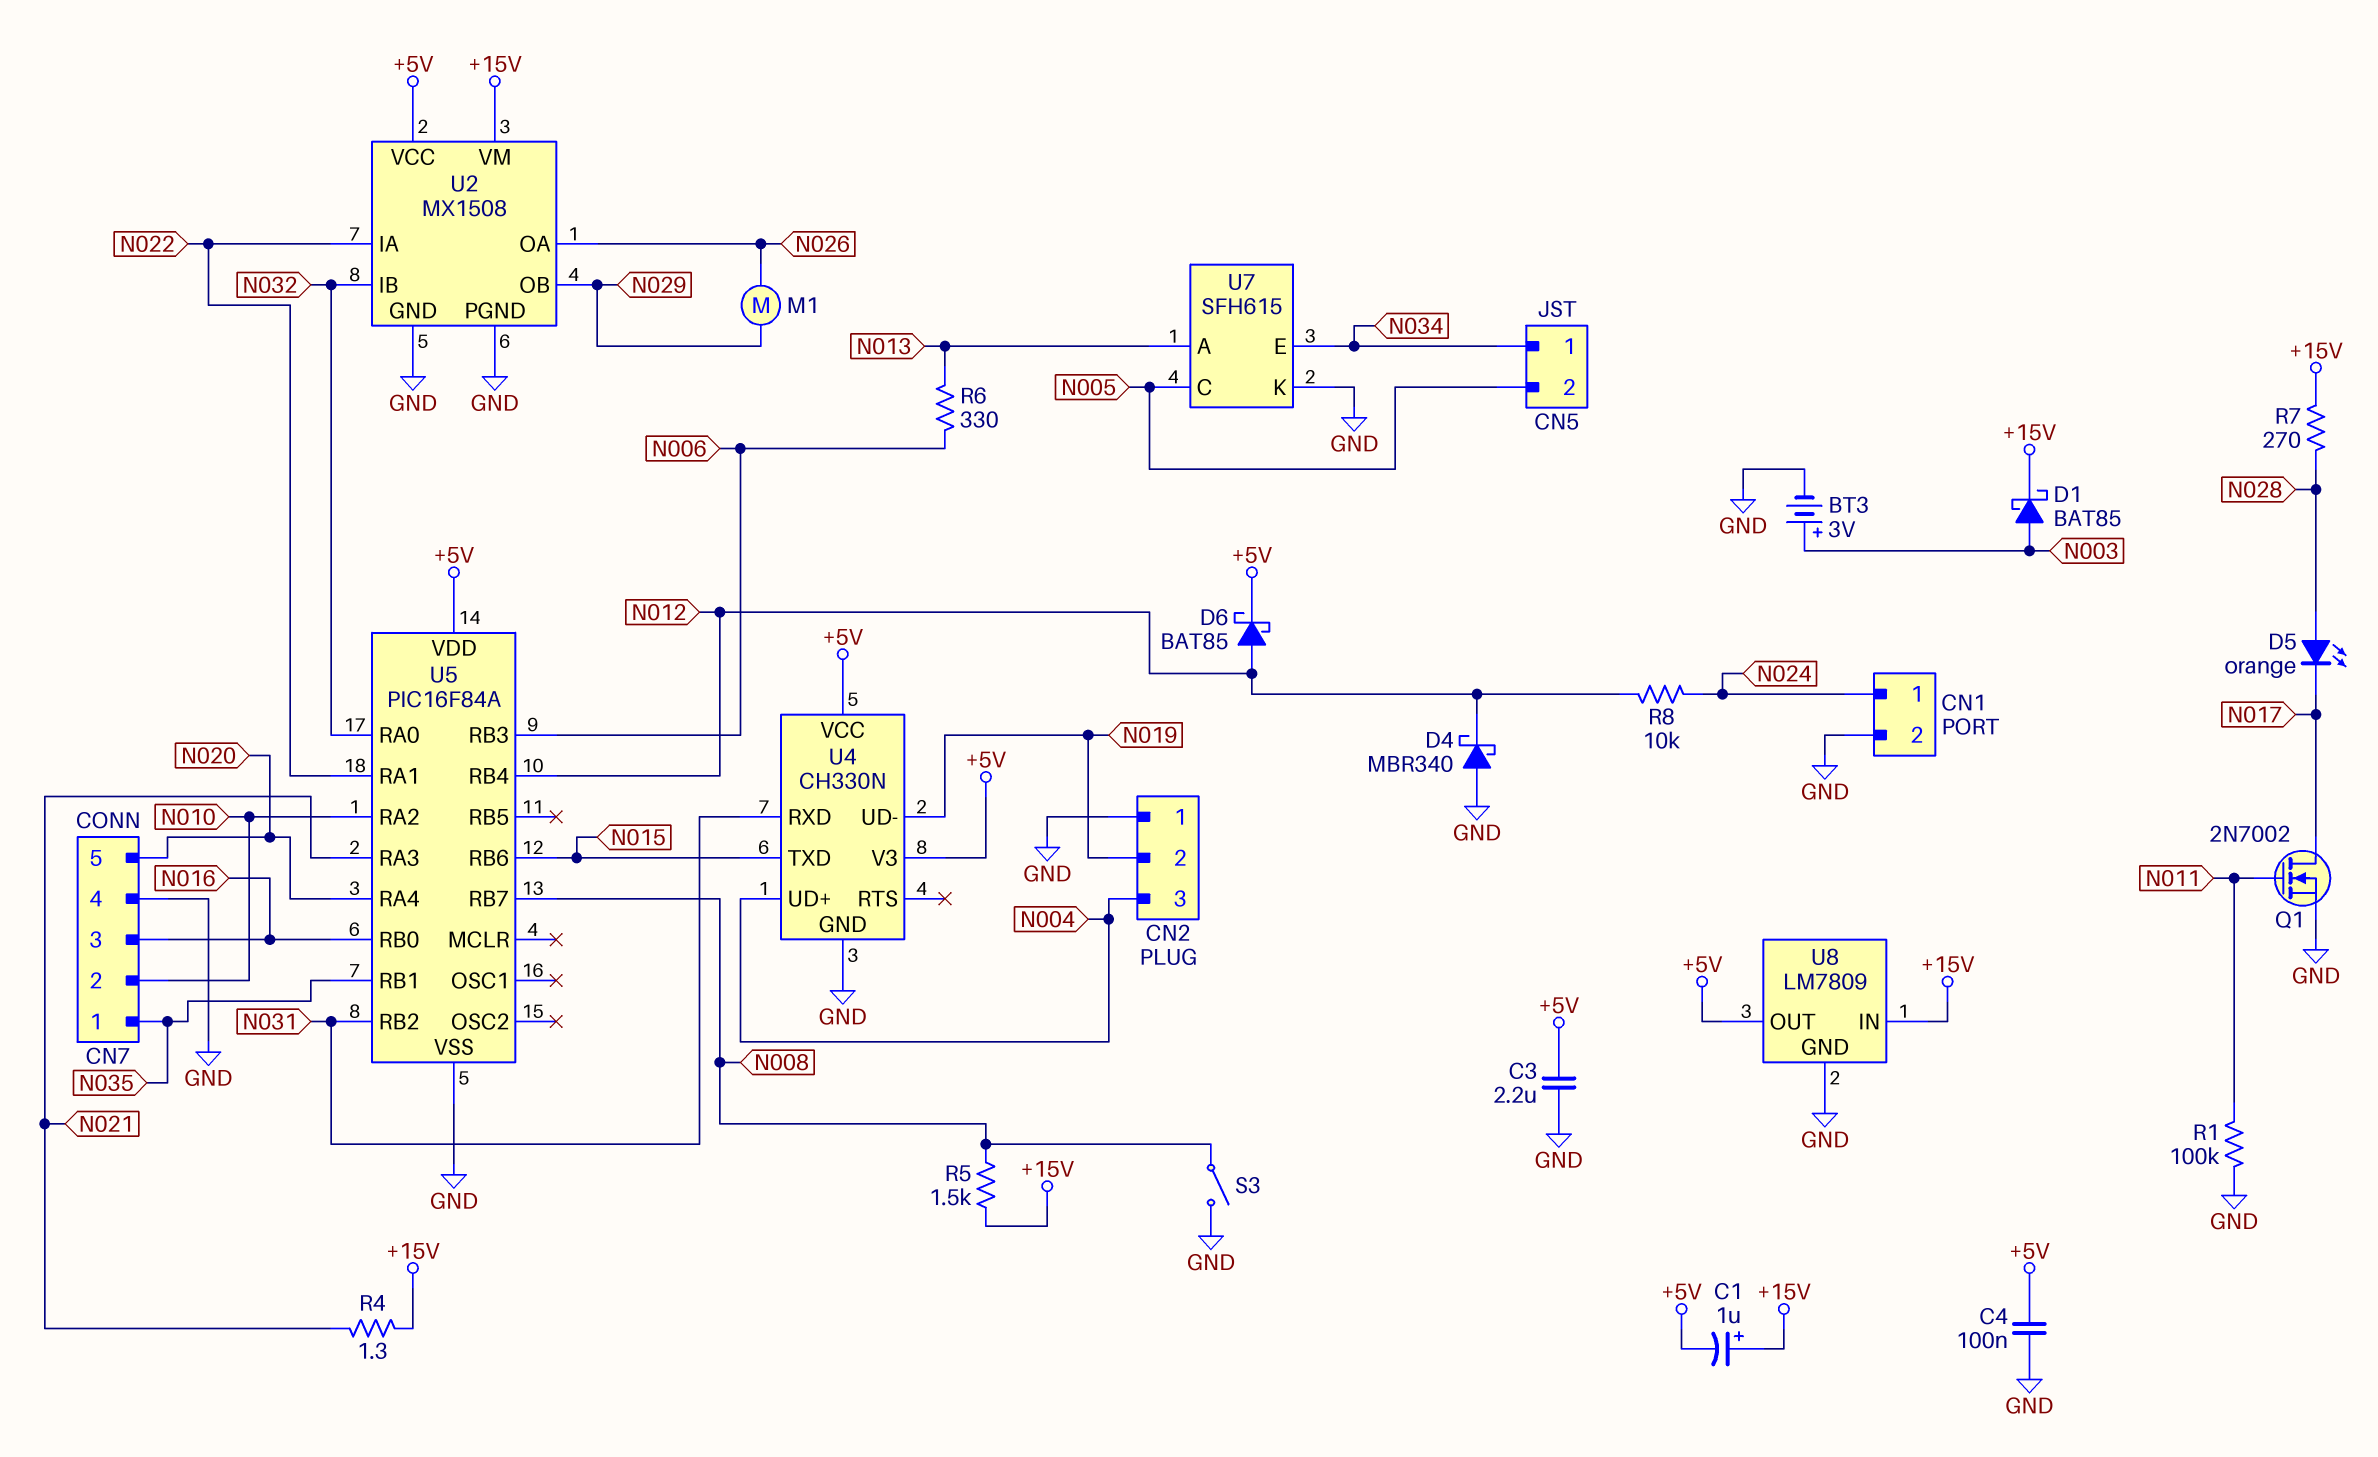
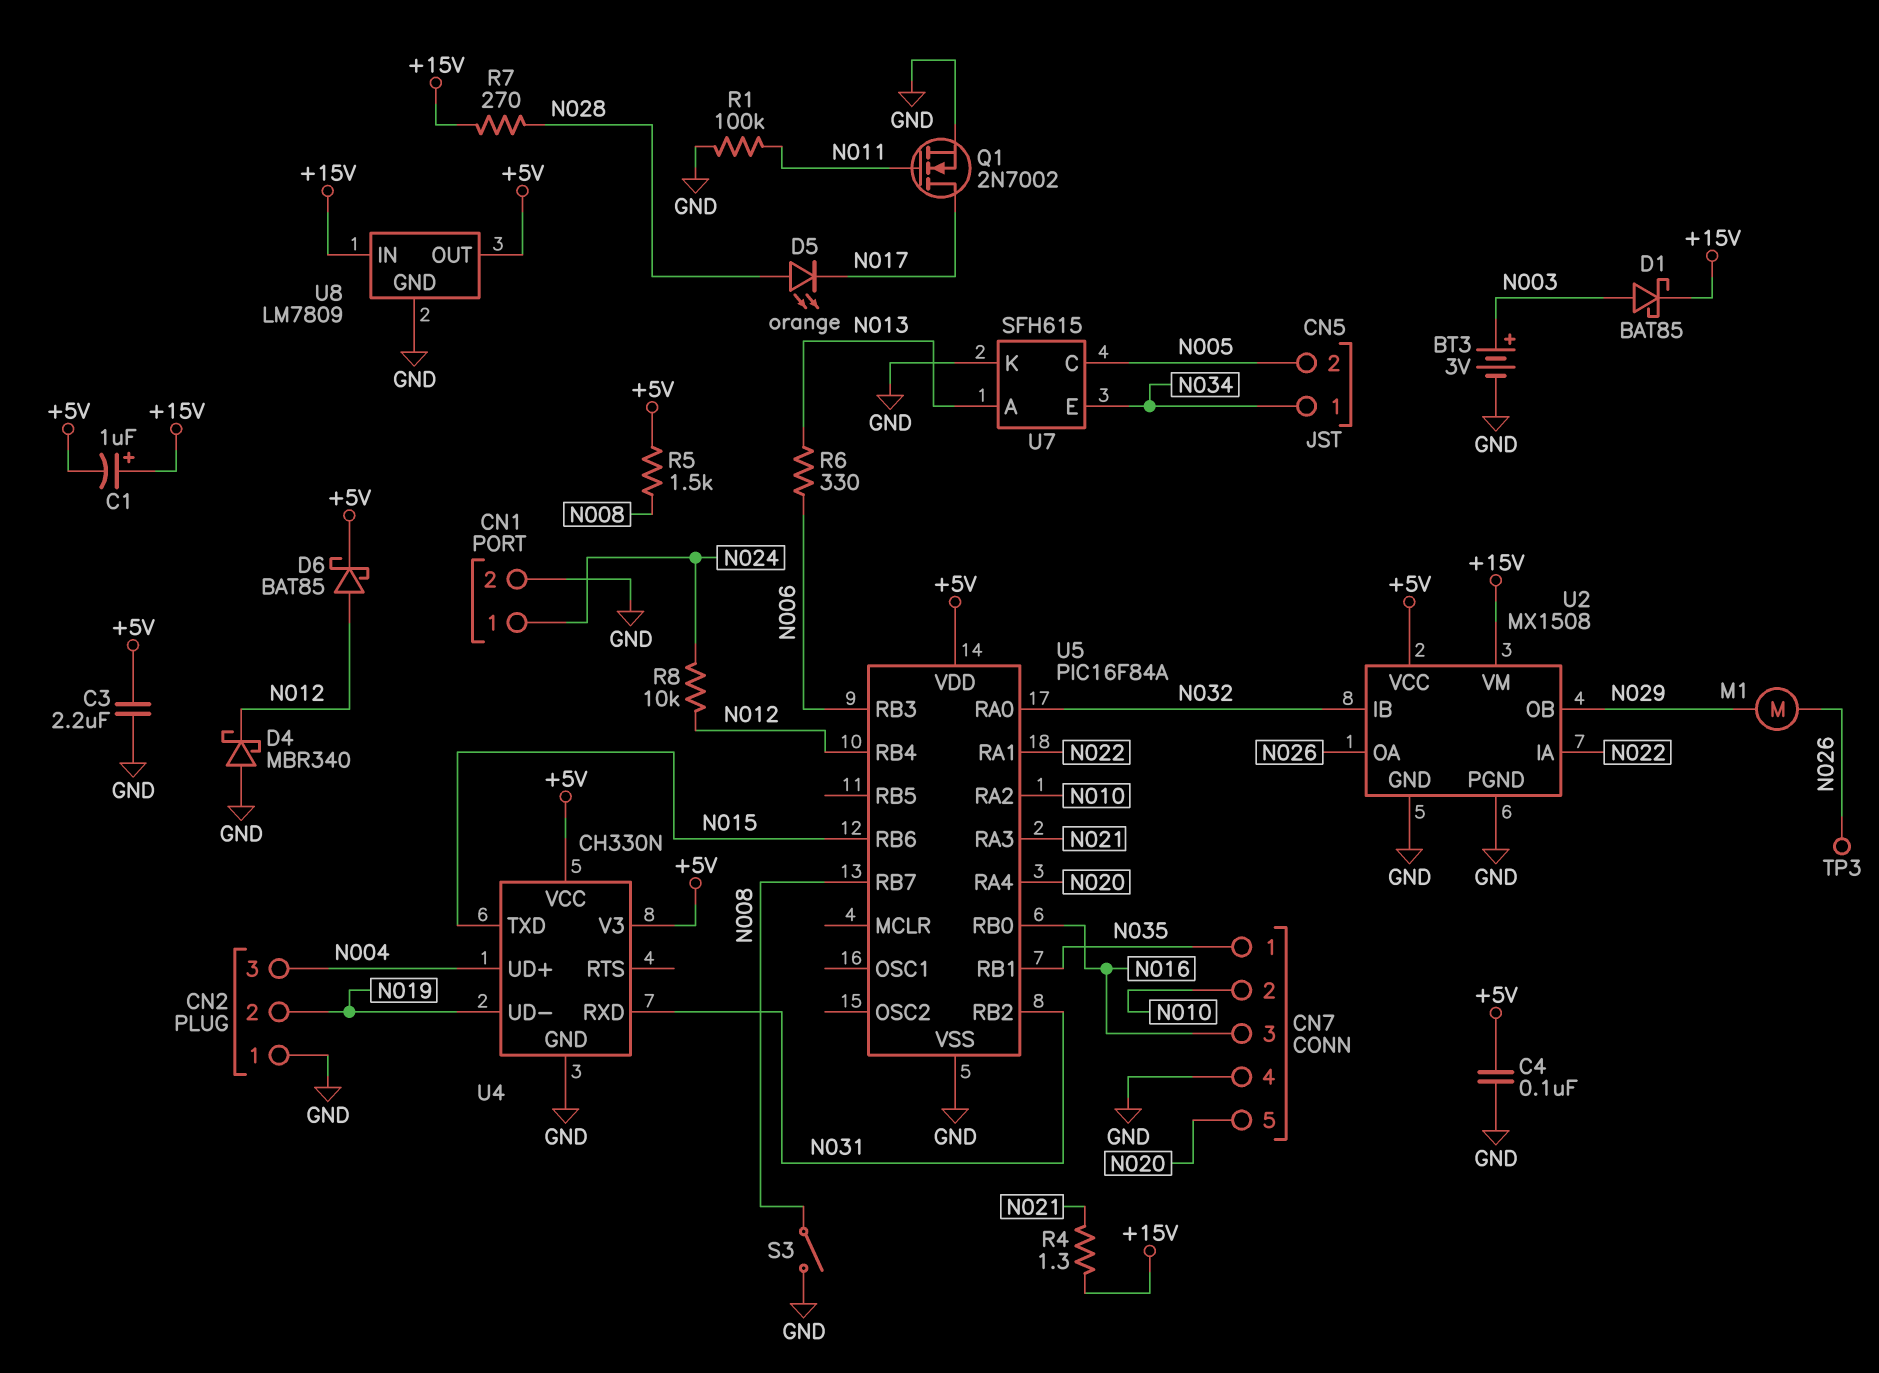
R5: 1.5k (+15V, N008) -> 1.5k (+5V, N008)
TP3: none -> test point (N026)

